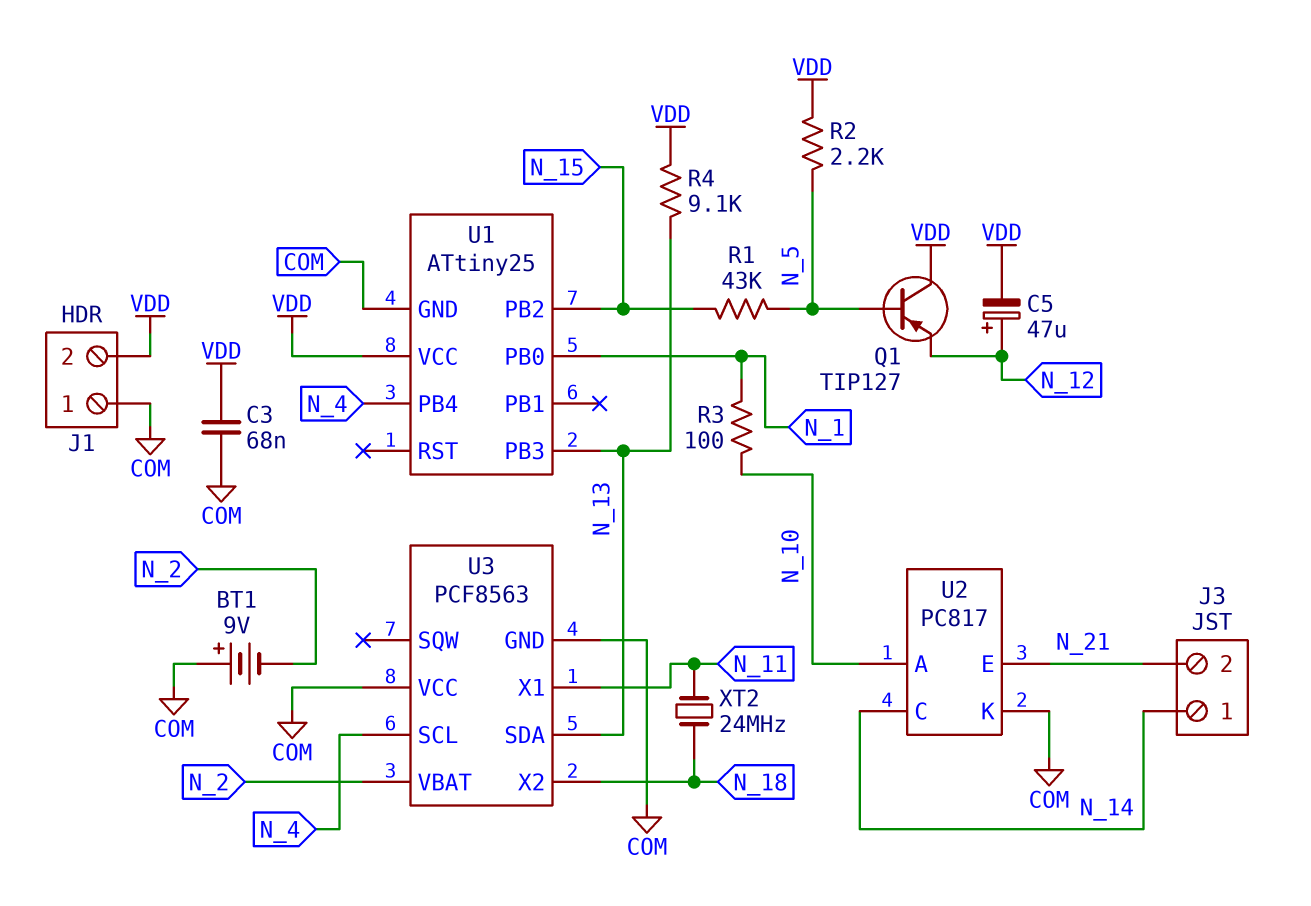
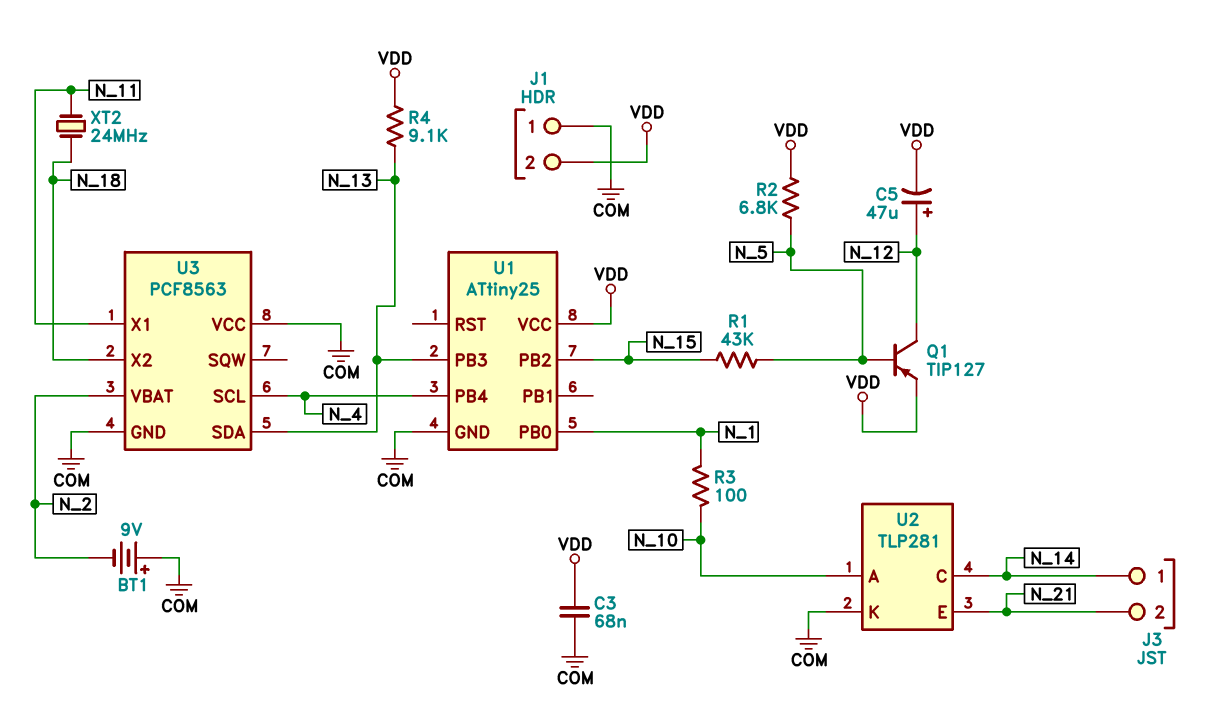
Q1: PNP TIP127 (B N_5, C VDD, E N_12) -> PNP TIP127 (B N_5, C N_12, E VDD)
R2: 2.2k (N_5, VDD) -> 6.8k (N_5, VDD)
U2: PC817 -> TLP281

